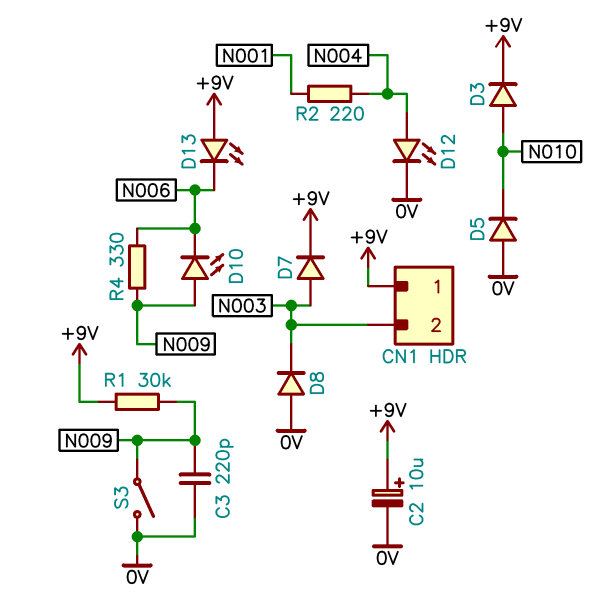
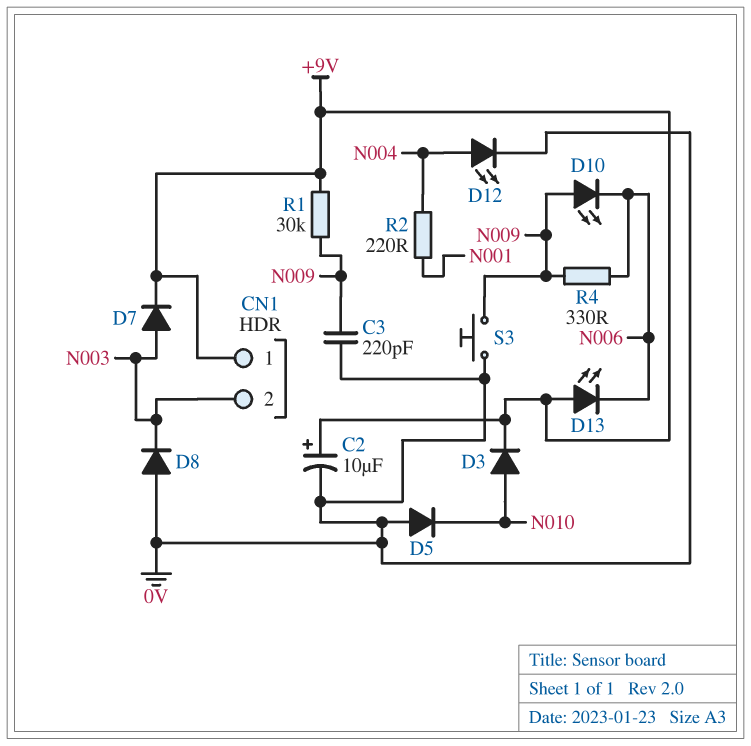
S3: switch (0V, N009) -> button (0V, N009)

